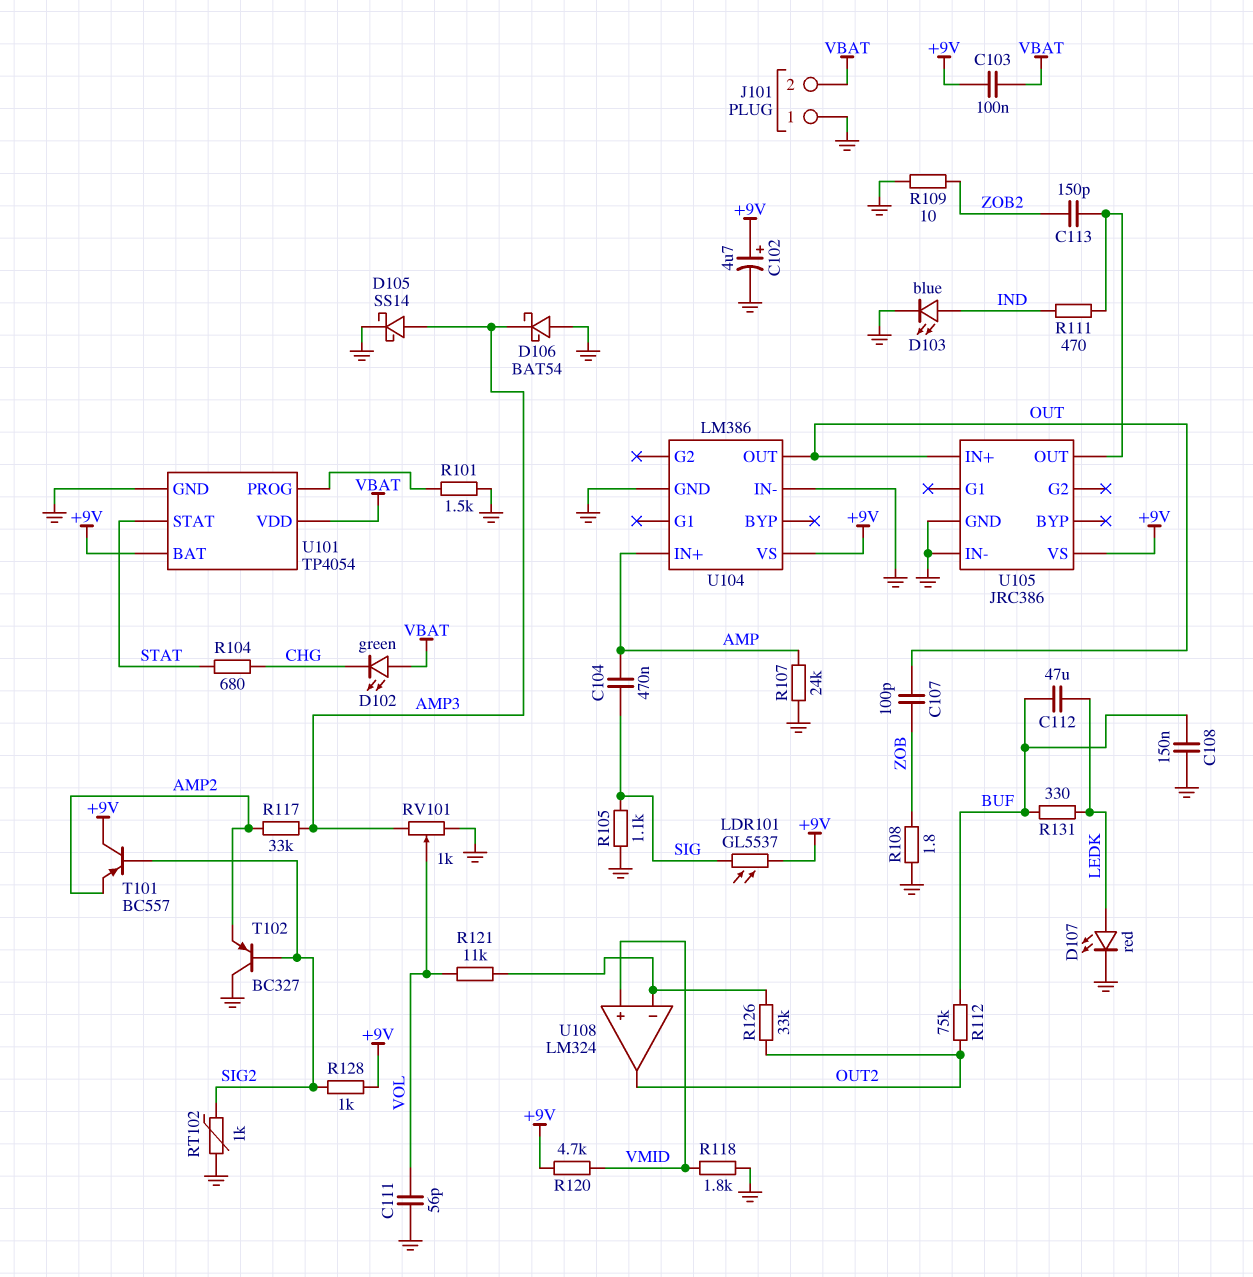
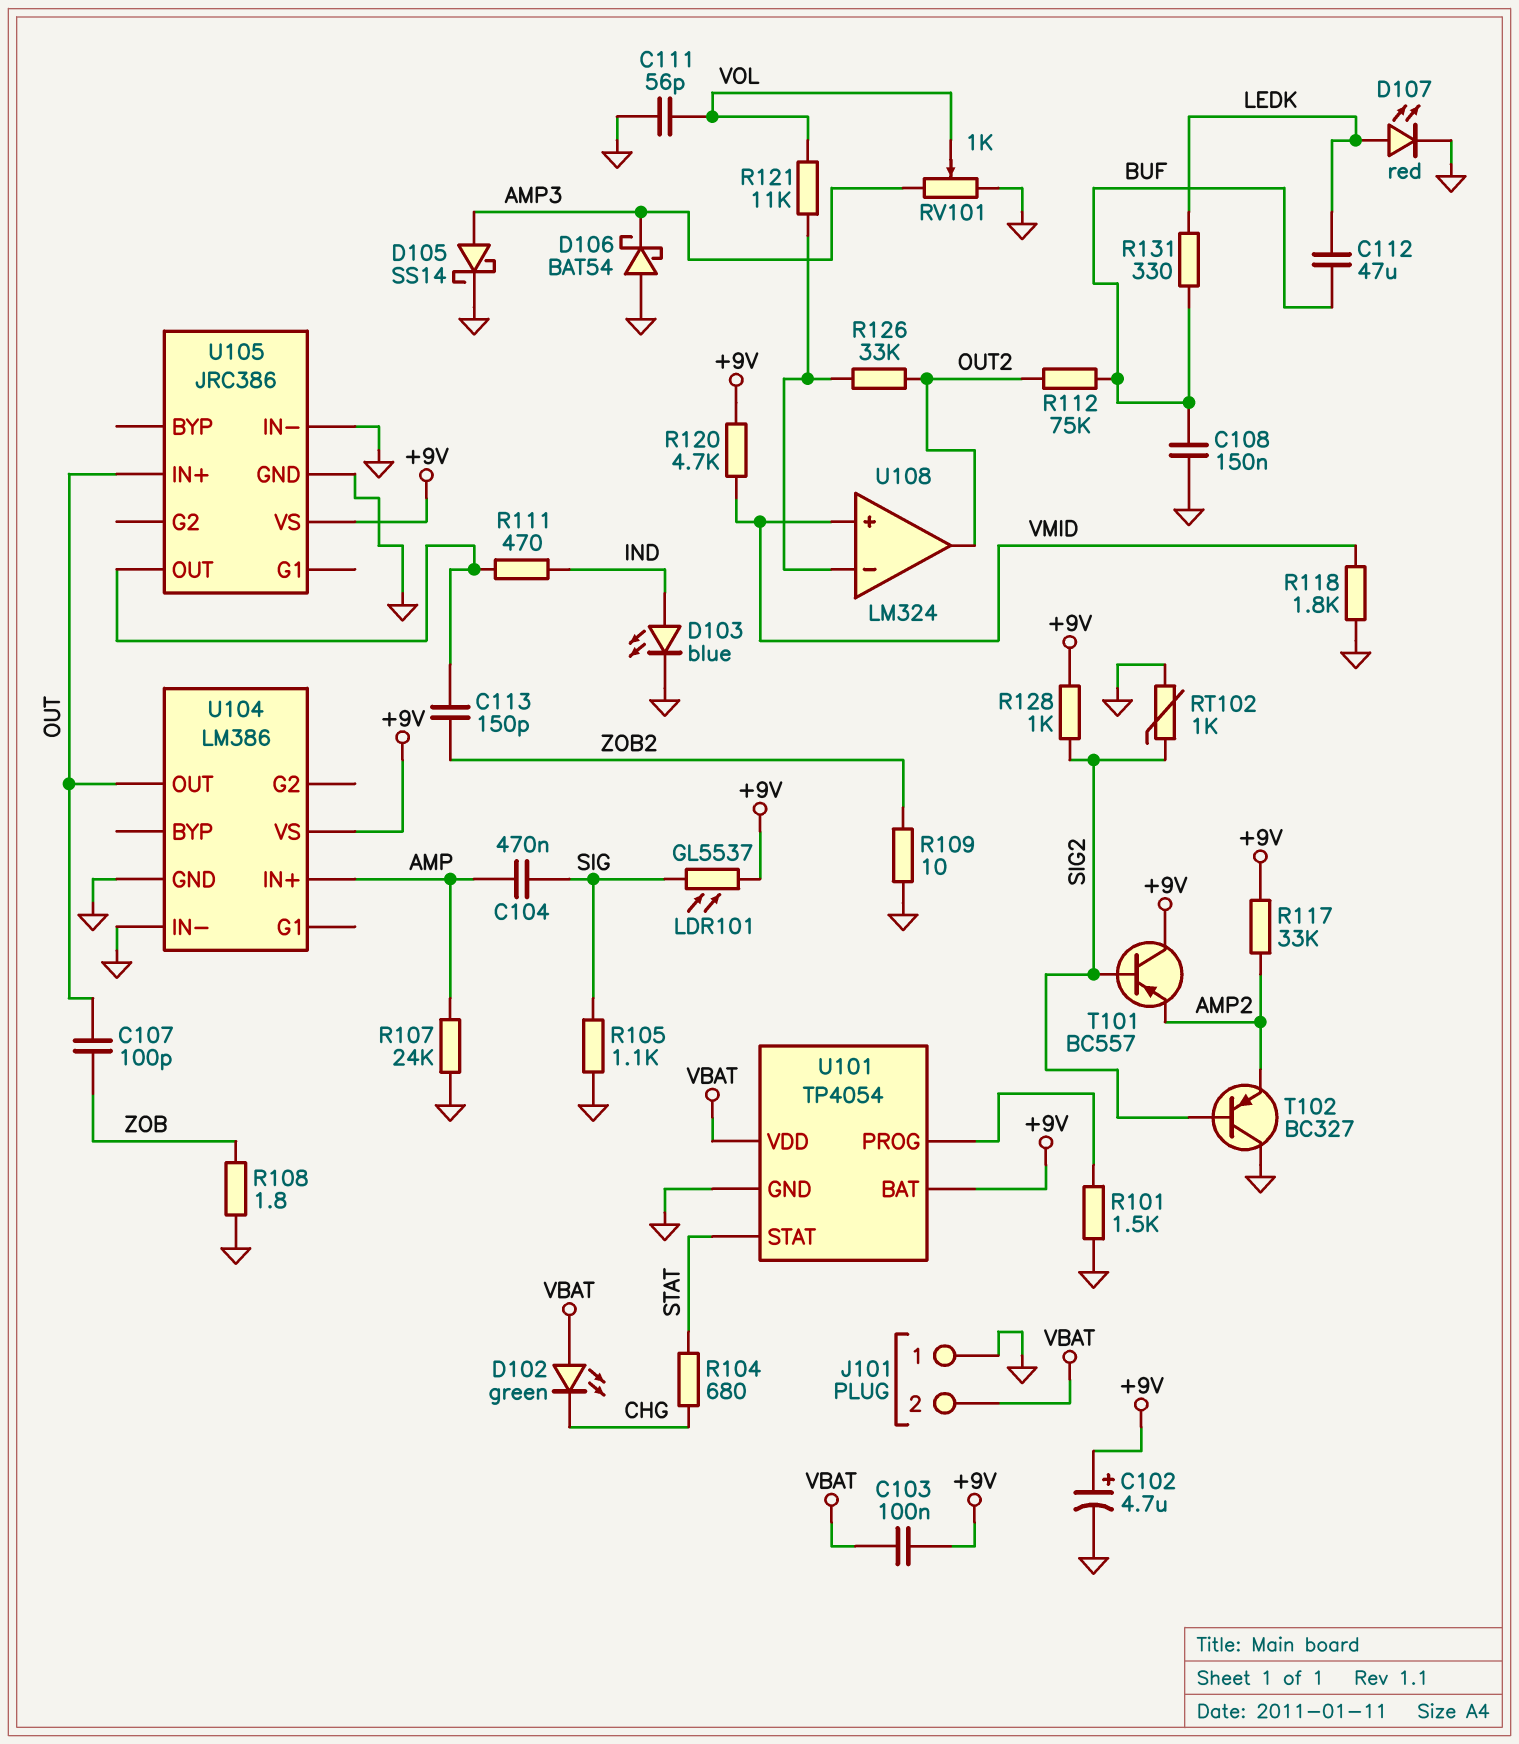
R117: 33k (AMP2, AMP3) -> 33k (+9V, AMP2)

